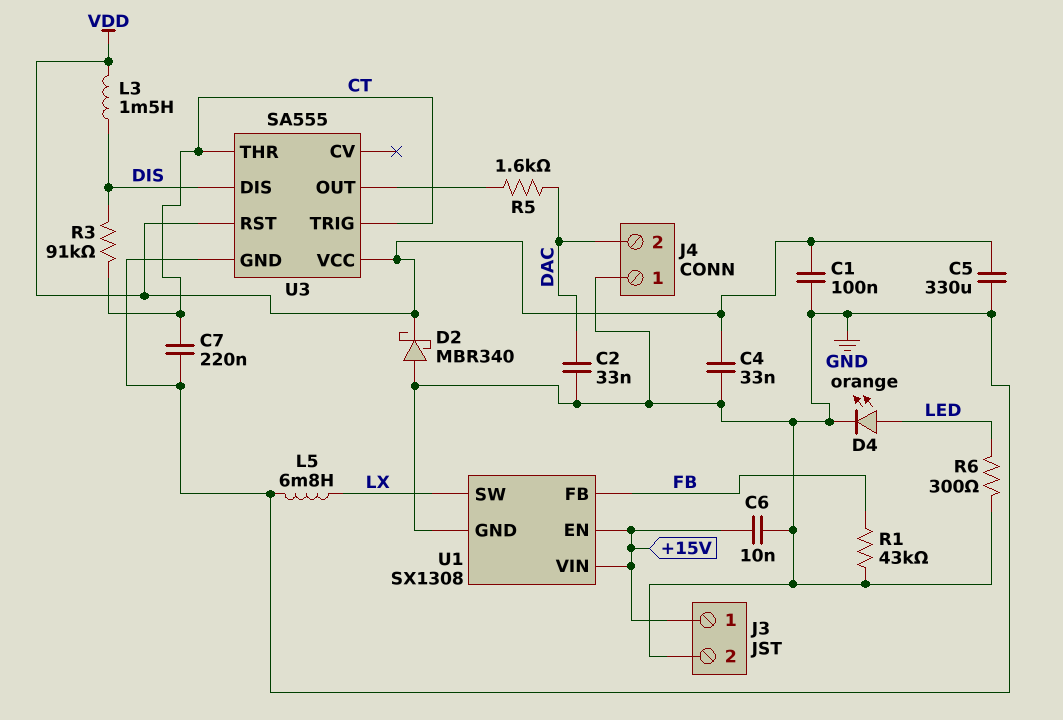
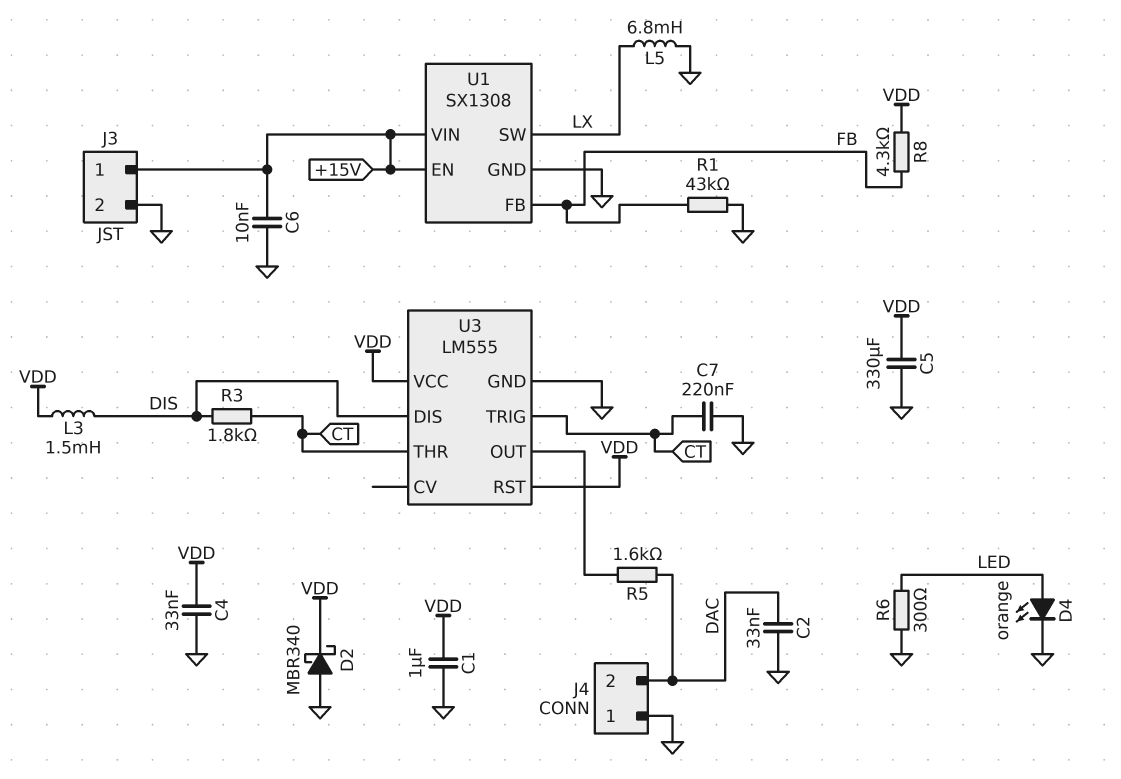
C1: 100nF (GND, VDD) -> 1uF (GND, VDD)
R3: 91k (CT, DIS) -> 1.8k (CT, DIS)
R8: none -> 4.3k (FB, VDD)
U3: SA555 -> LM555

